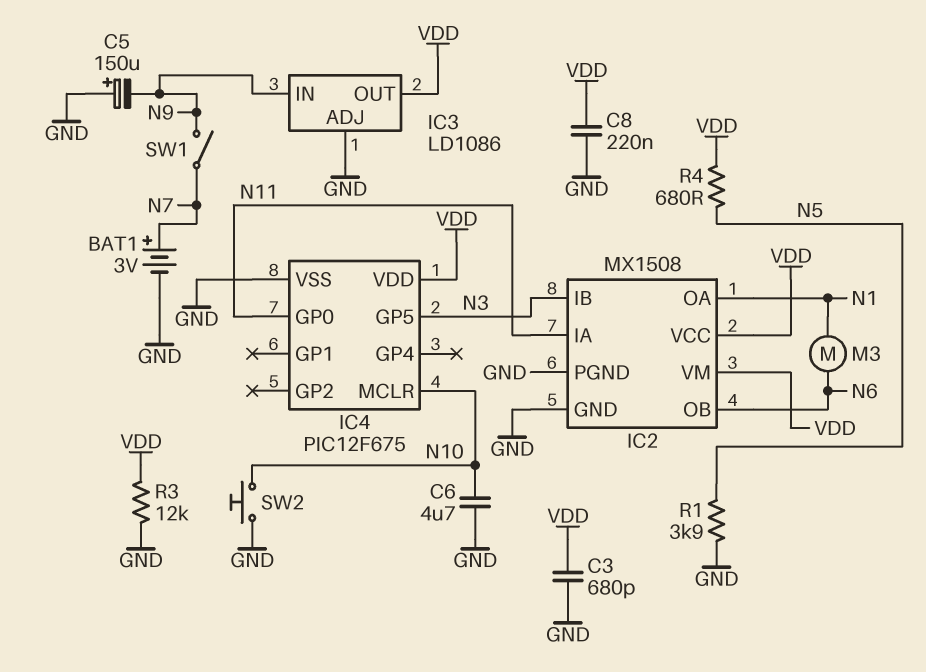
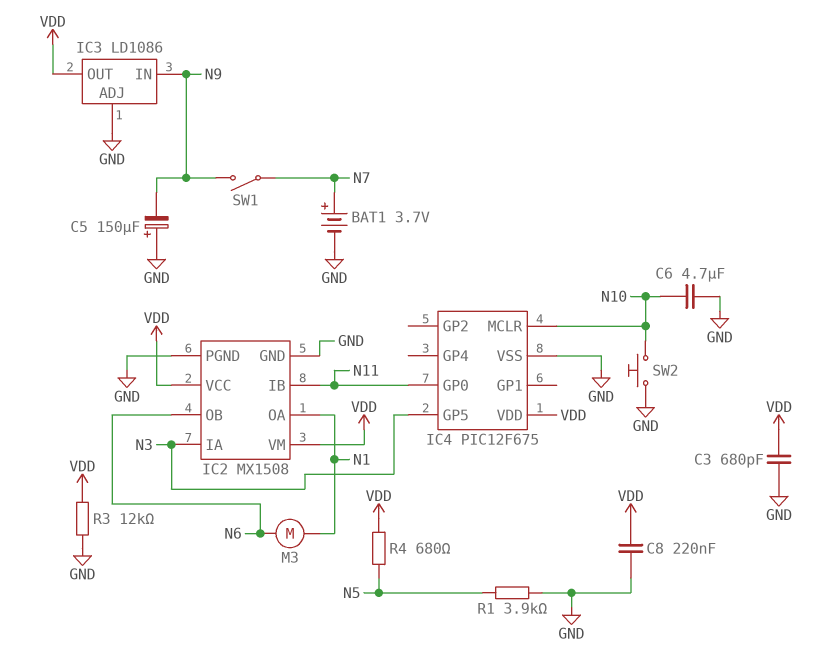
BAT1: 3V (plus N7, minus GND) -> 3.7V (plus N7, minus GND)
IC2 pin IA: N11 -> N3
IC2 pin IB: N3 -> N11

